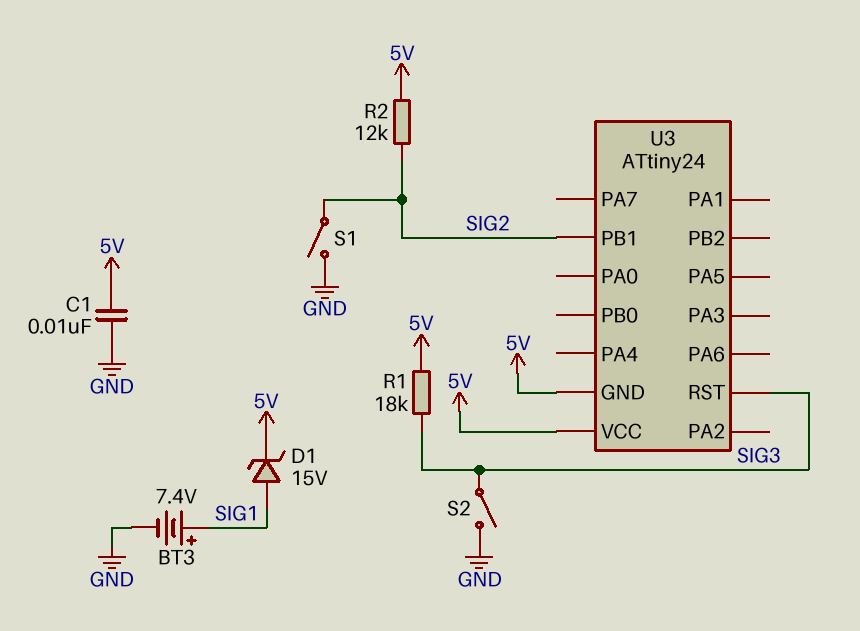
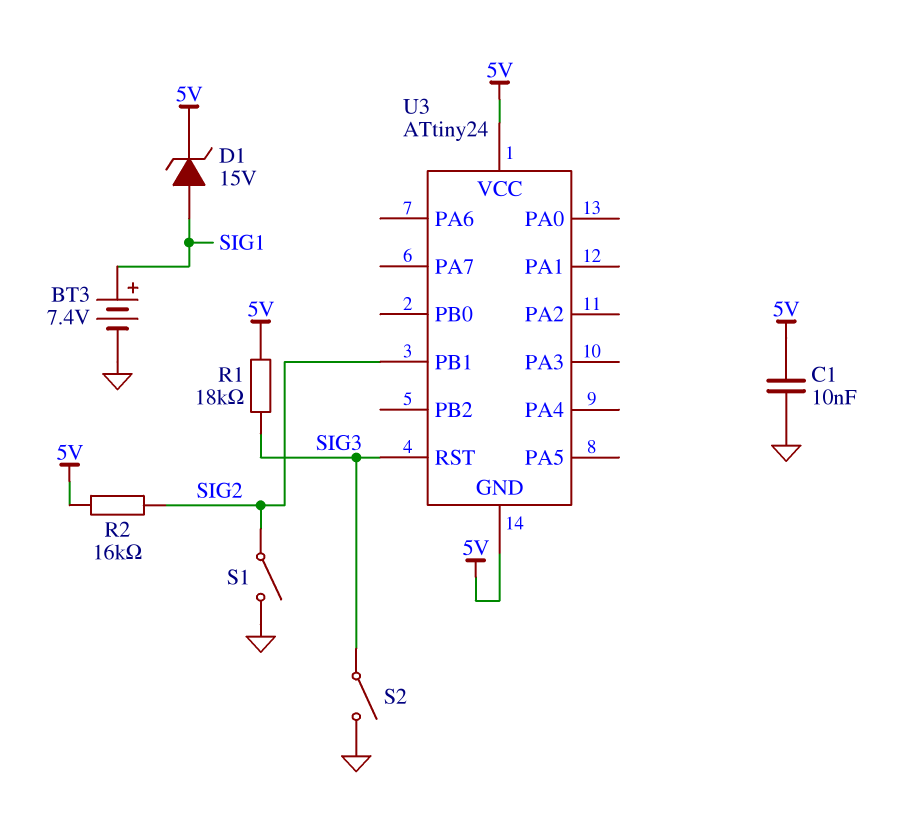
R2: 12k (5V, SIG2) -> 16k (5V, SIG2)

